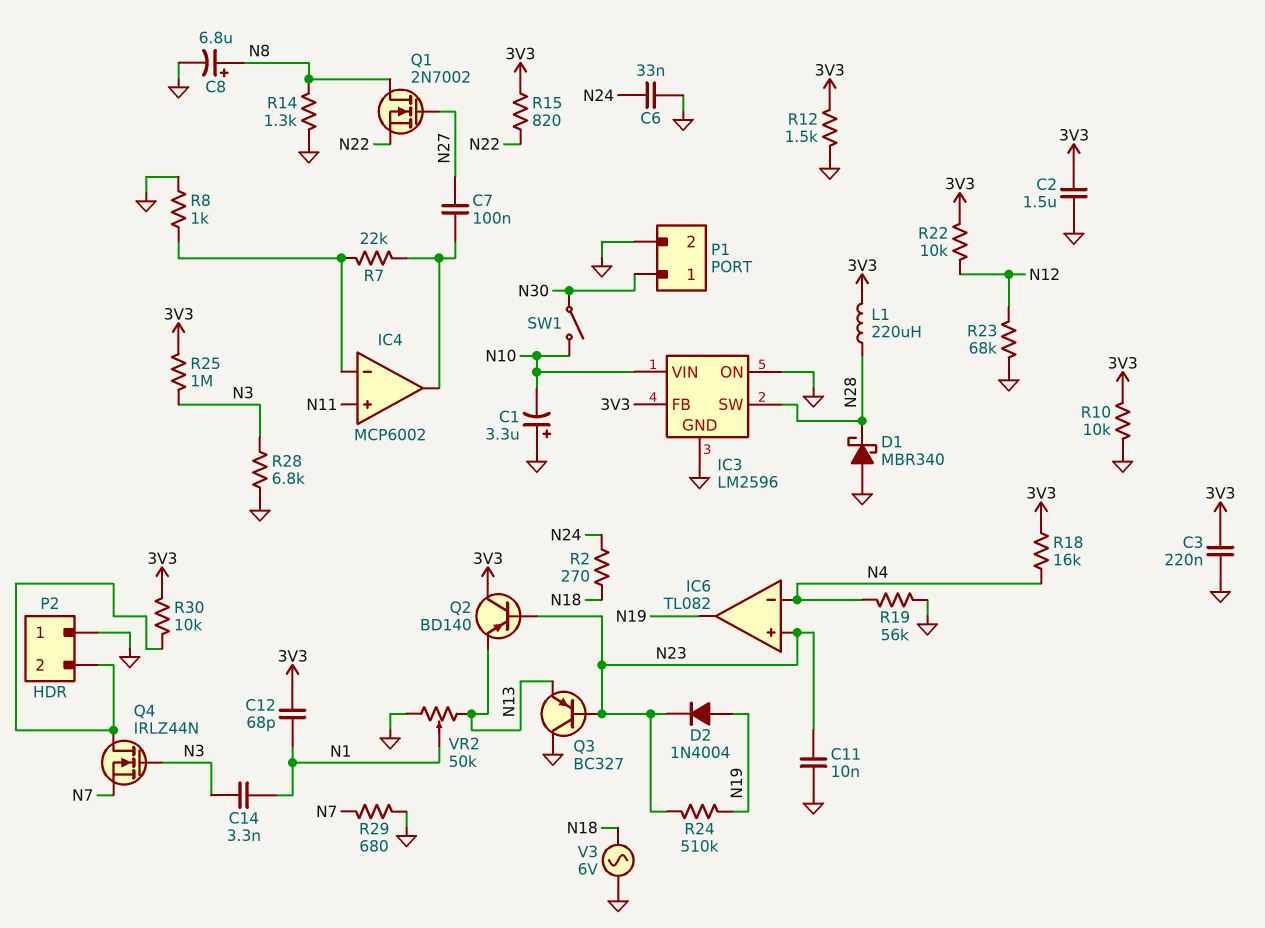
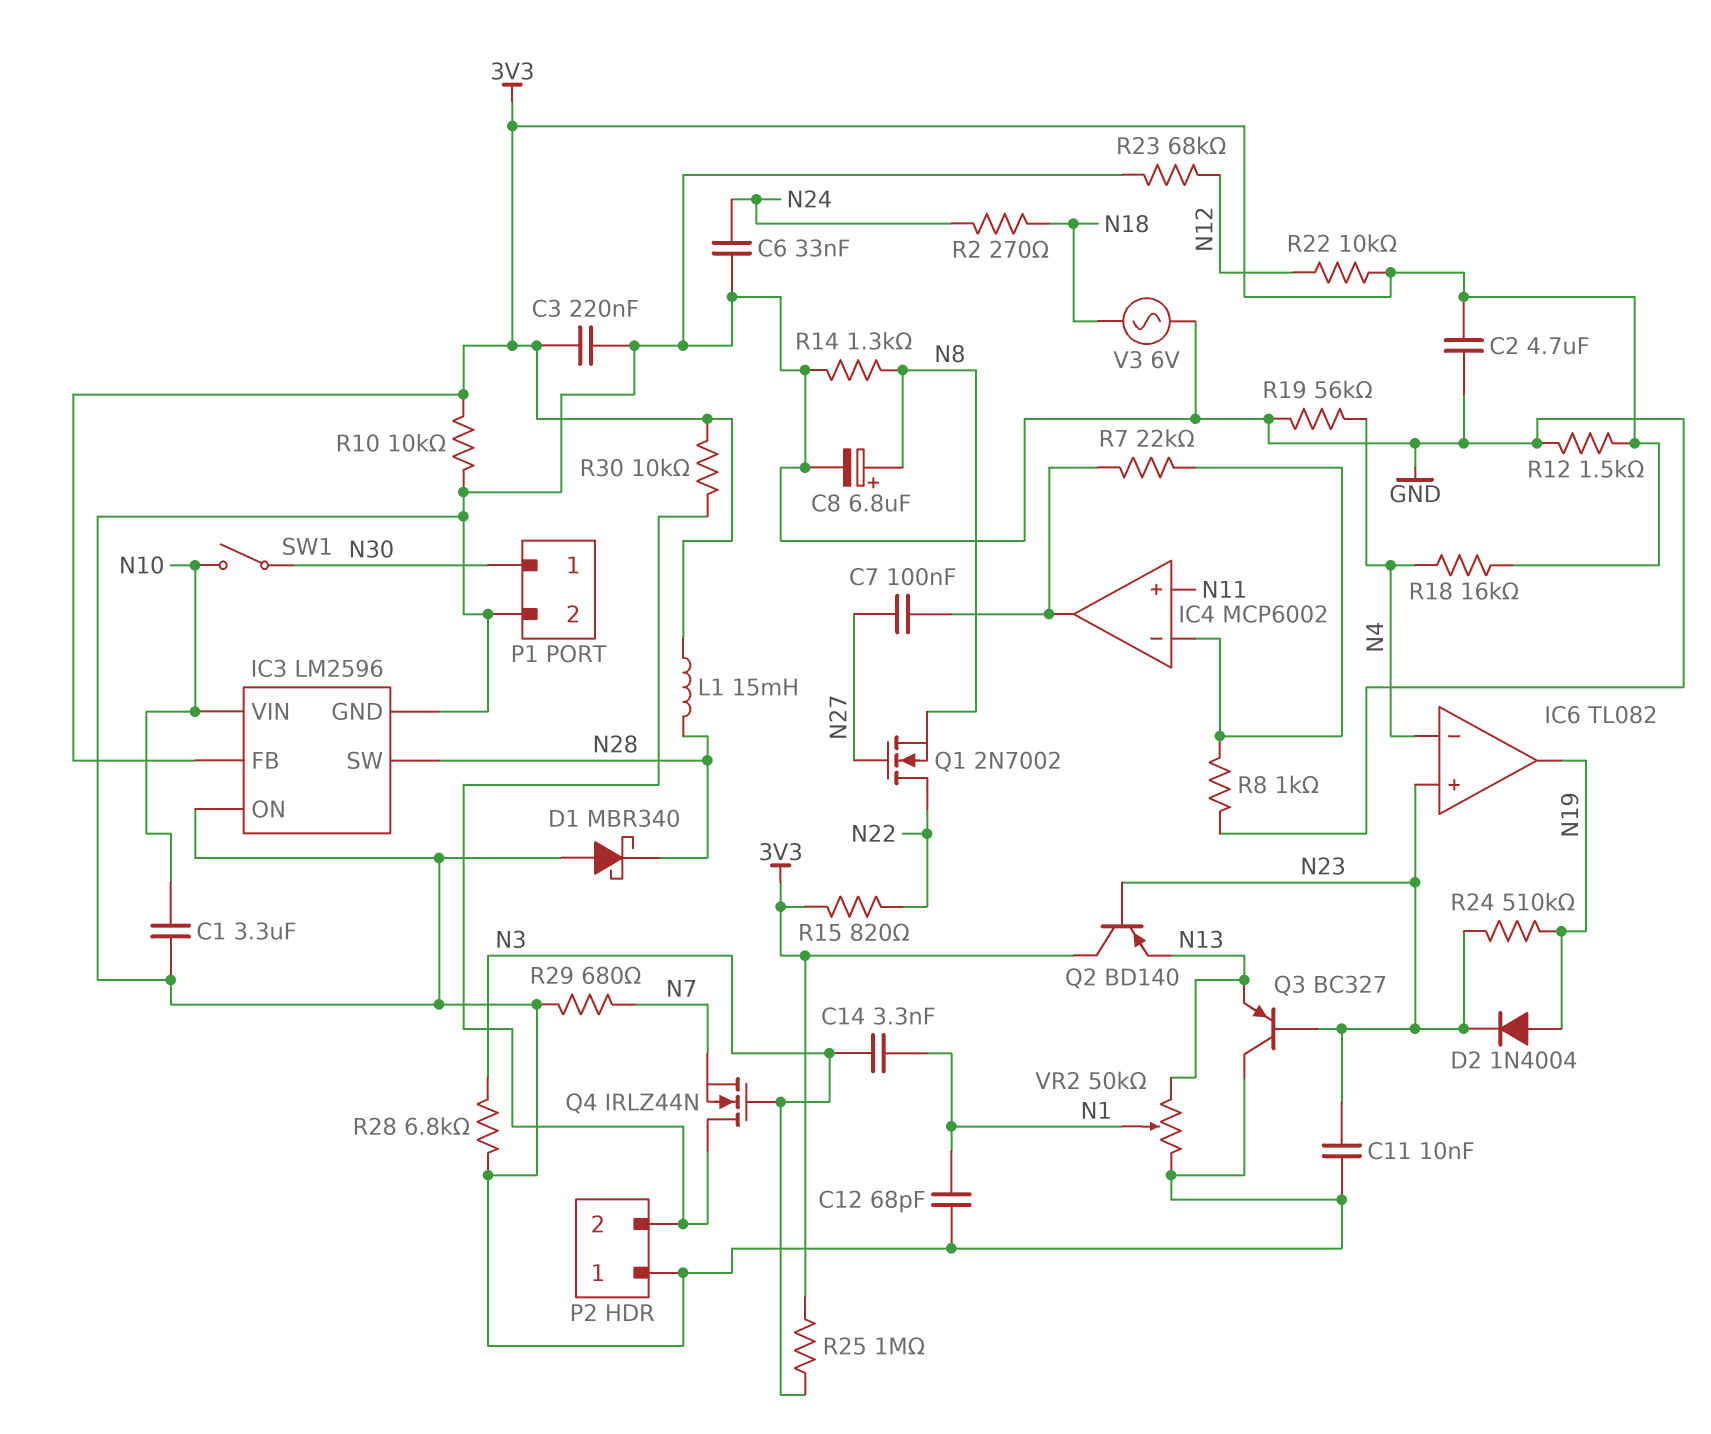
C1: 3.3uF (plus GND, minus N10) -> 3.3uF (GND, N10)
C2: 1.5uF (3V3, GND) -> 4.7uF (3V3, GND)
C12: 68pF (3V3, N1) -> 68pF (GND, N1)
L1: 220uH (3V3, N28) -> 15mH (3V3, N28)
Q1: NMOS 2N7002 (G N27, D N8, S N22) -> NMOS 2N7002 (G N27, D N22, S N8)

